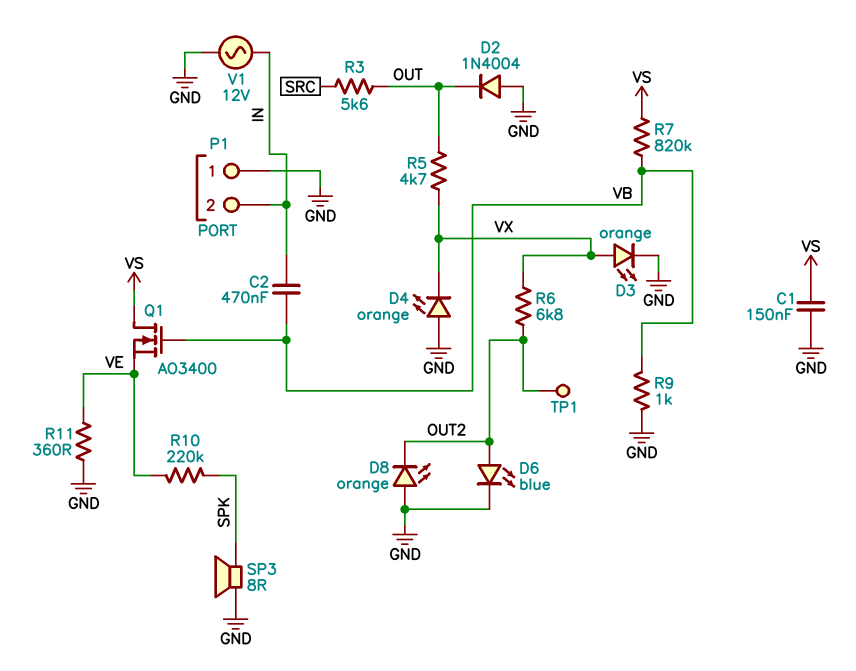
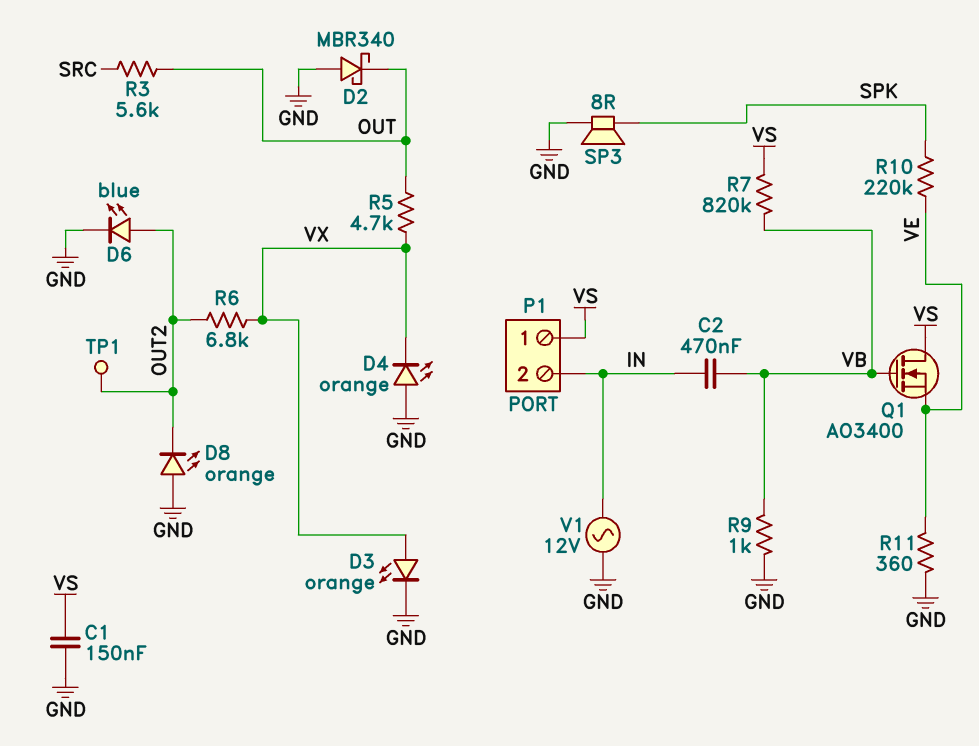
D2: diode 1N4004 (A GND, K OUT) -> schottky MBR340 (A GND, K OUT)
P1 pin 1: GND -> VS

